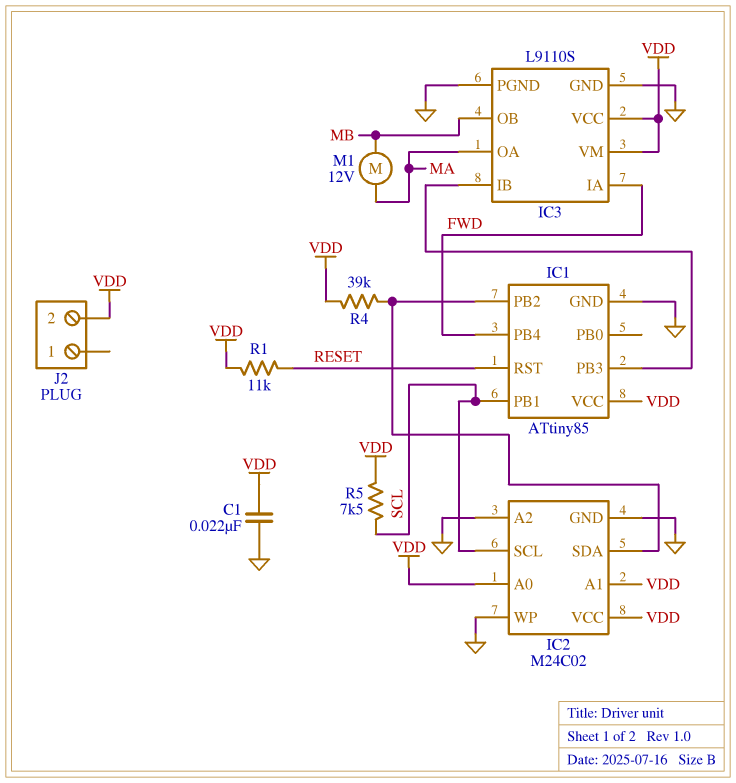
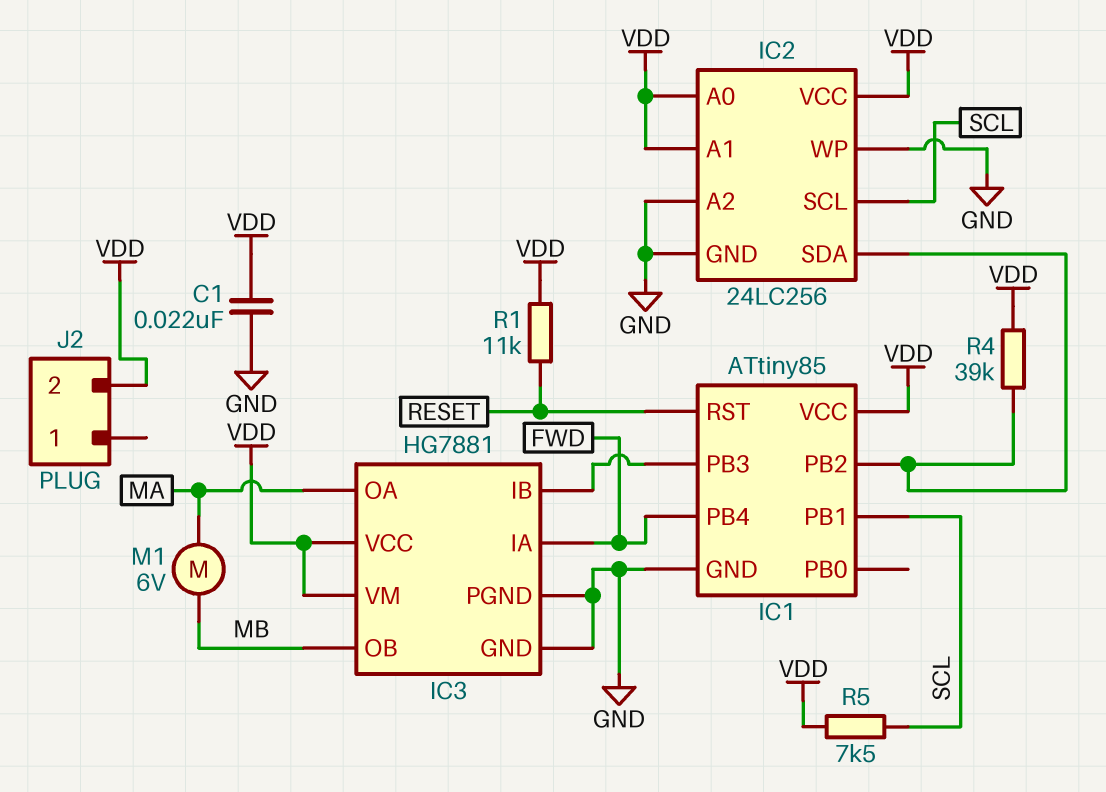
IC2: M24C02 -> 24LC256
IC3: L9110S -> HG7881
M1: motor 12V (MA, MB) -> motor 6V (MA, MB)

